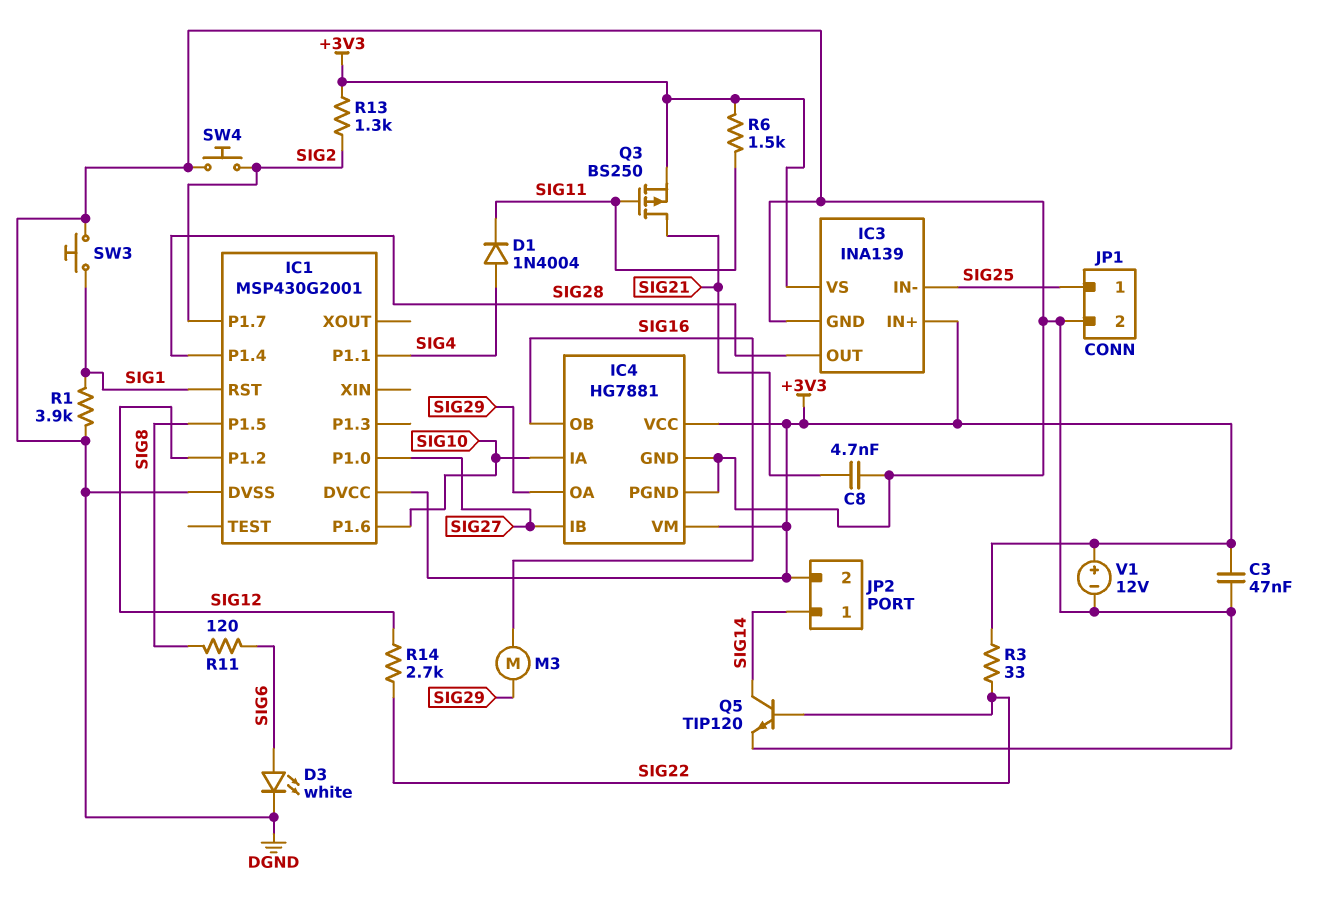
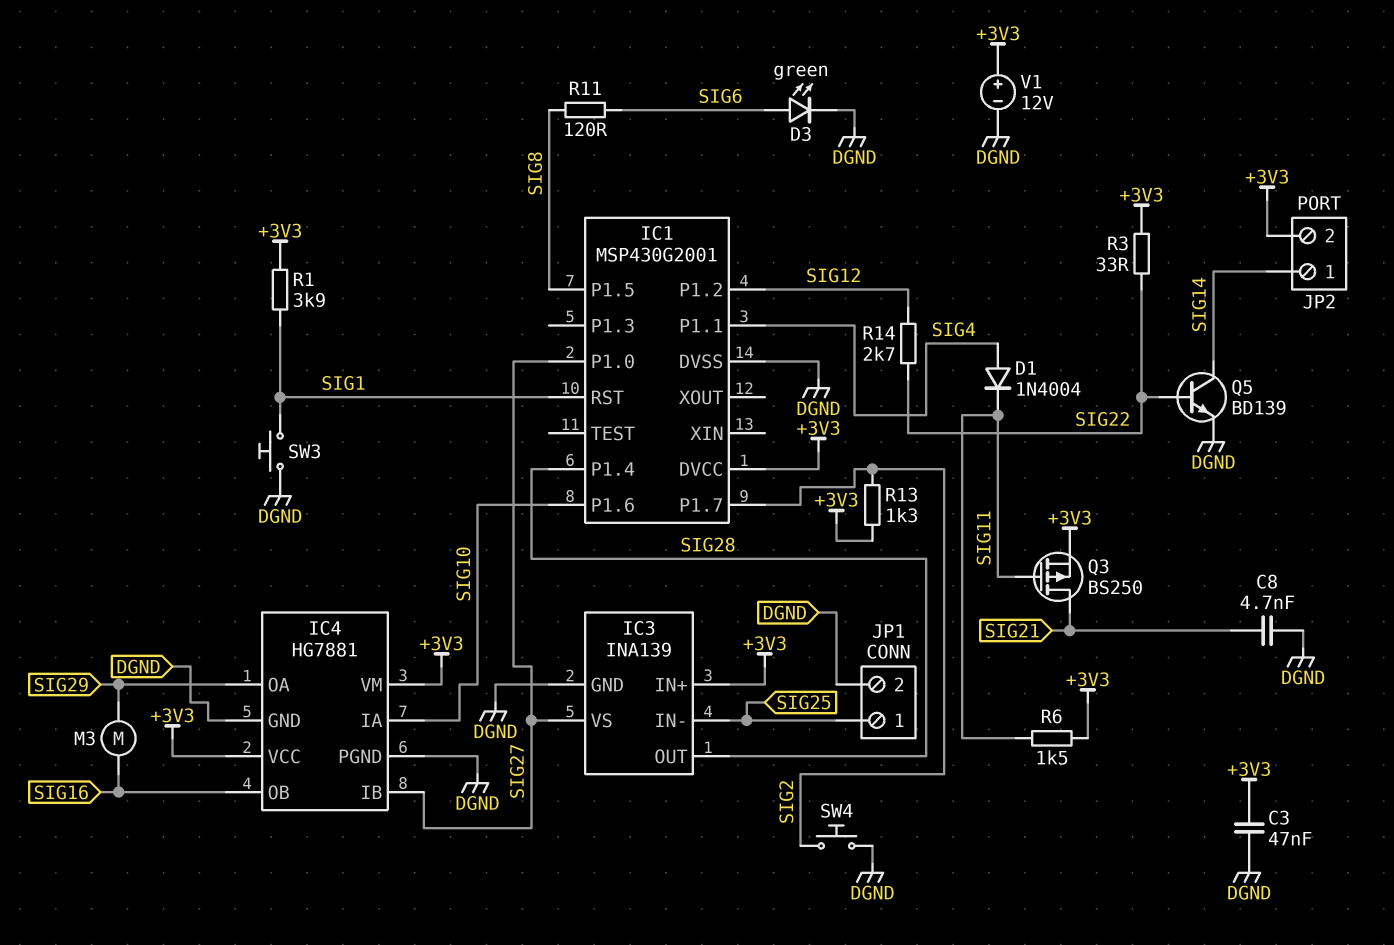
D3: LED white (A SIG6, K DGND) -> LED green (A SIG6, K DGND)
IC3 pin VS: +3V3 -> SIG27
Q5: NPN TIP120 (B SIG22, C SIG14, E DGND) -> NPN BD139 (B SIG22, C SIG14, E DGND)
R1: 3.9k (DGND, SIG1) -> 3.9k (+3V3, SIG1)

